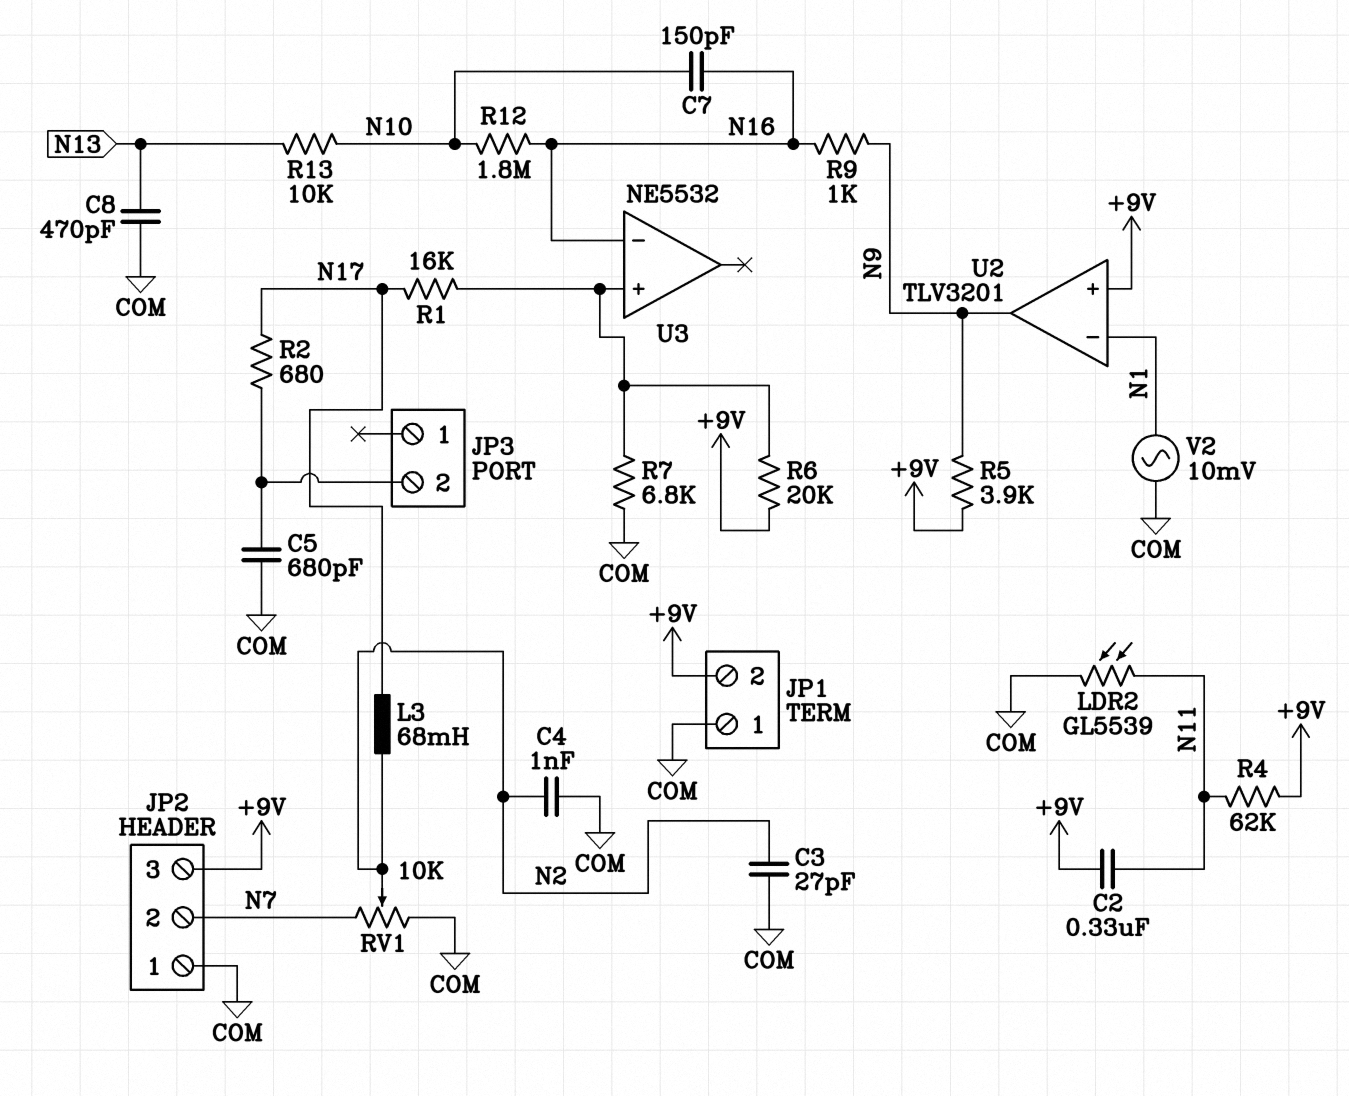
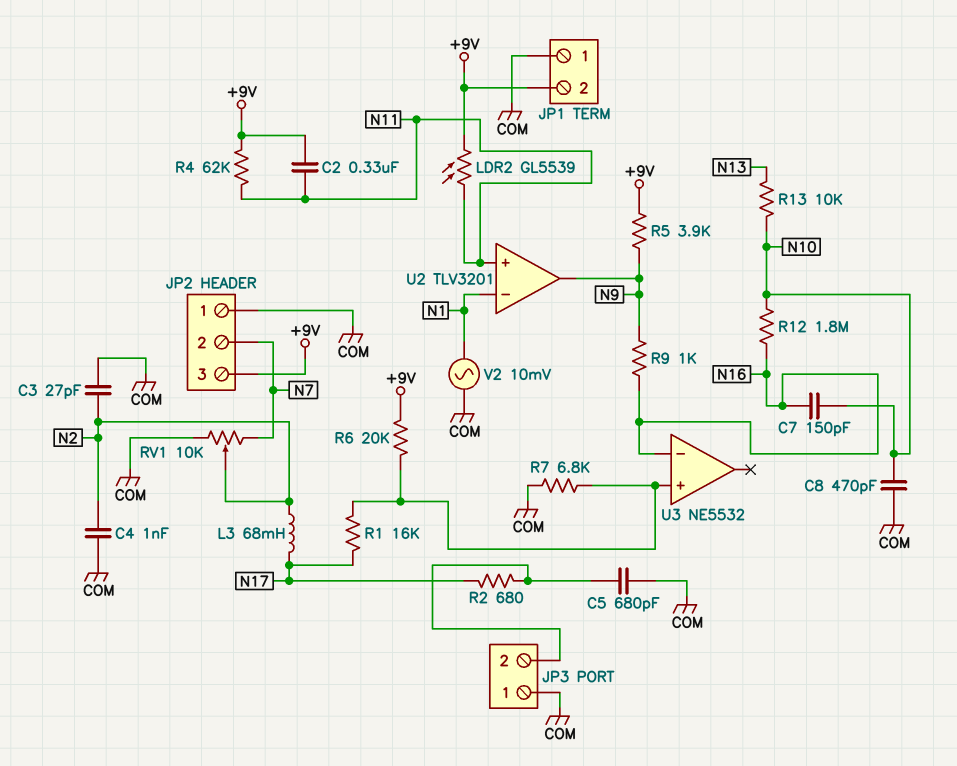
C8: 470pF (COM, N13) -> 470pF (COM, N10)
JP3 pin 1: none -> COM
LDR2: GL5539 (COM, N11) -> GL5539 (+9V, N11)
U2 pin in+: +9V -> N11

